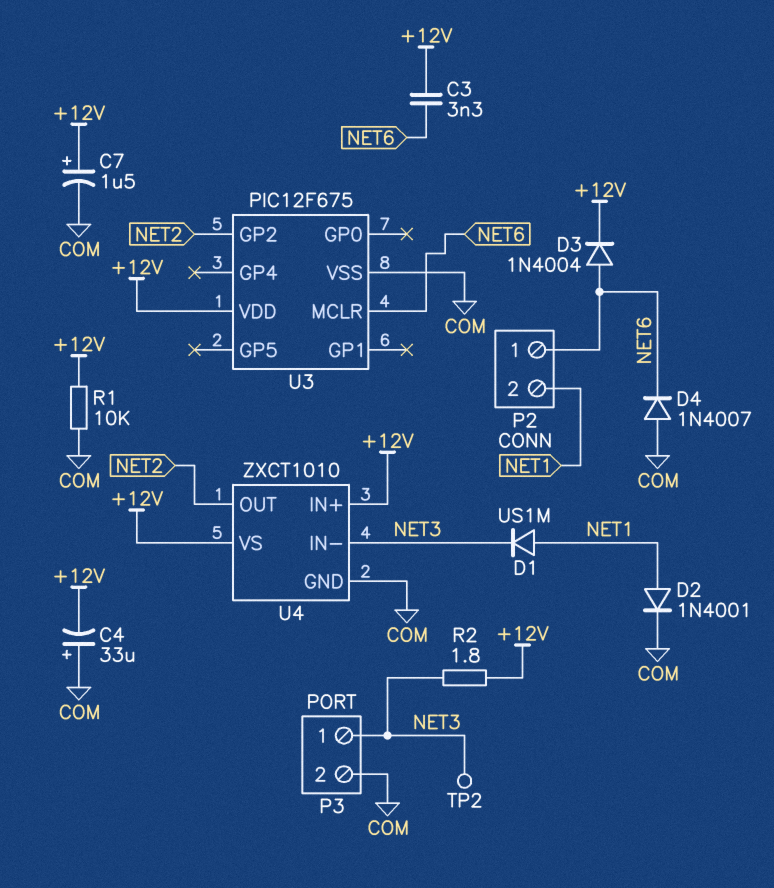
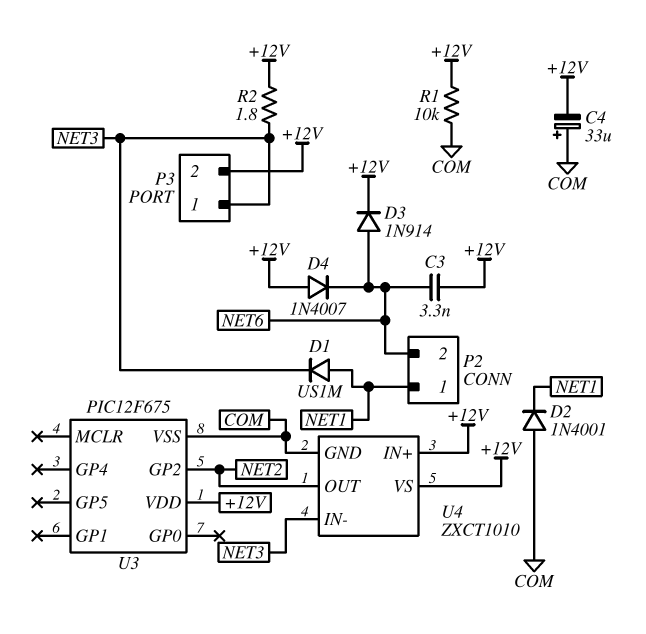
C7: 1.5uF (plus +12V, minus COM) -> none
D2: diode 1N4001 (A NET1, K COM) -> diode 1N4001 (A COM, K NET1)
D3: diode 1N4004 (A NET6, K +12V) -> diode 1N914 (A NET6, K +12V)
D4: diode 1N4007 (A COM, K NET6) -> diode 1N4007 (A +12V, K NET6)
P2 pin 1: NET6 -> NET1
P2 pin 2: NET1 -> NET6
P3 pin 2: COM -> +12V
TP2: test point (NET3) -> none
U3 pin MCLR: NET6 -> none

